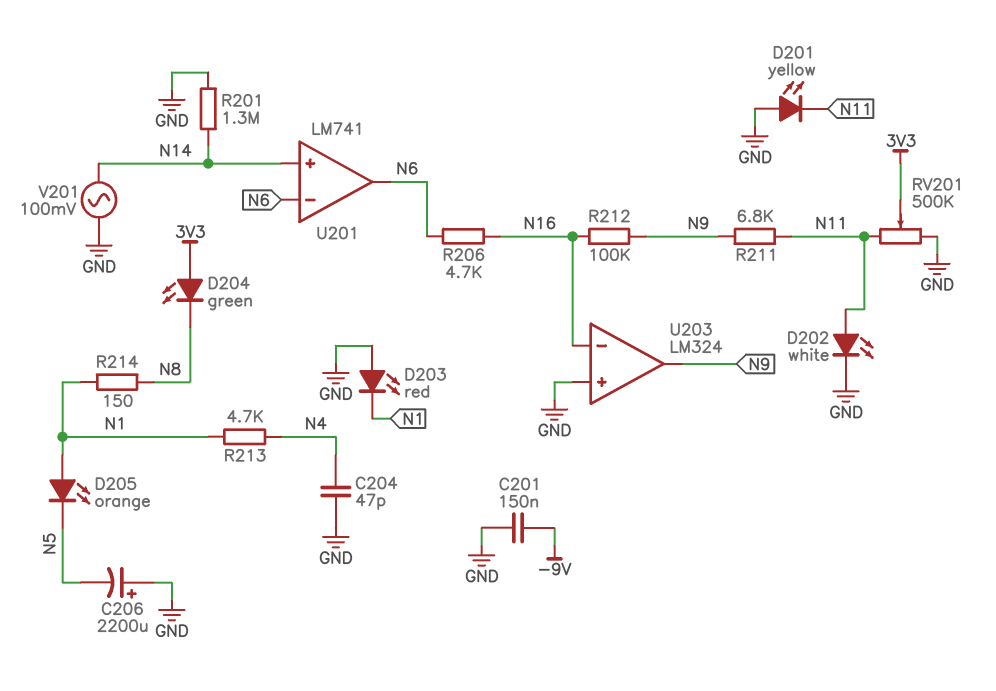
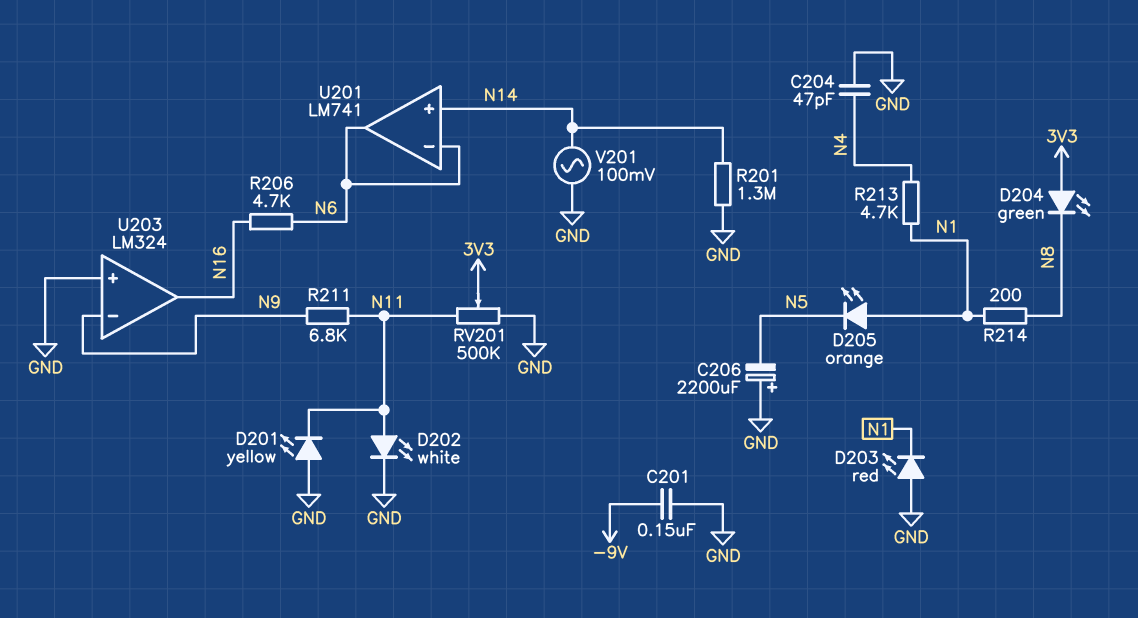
R212: 100k (N9, N16) -> none
R214: 150 (N1, N8) -> 200 (N1, N8)
U203 pin in-: N16 -> N9
U203 pin out: N9 -> N16

